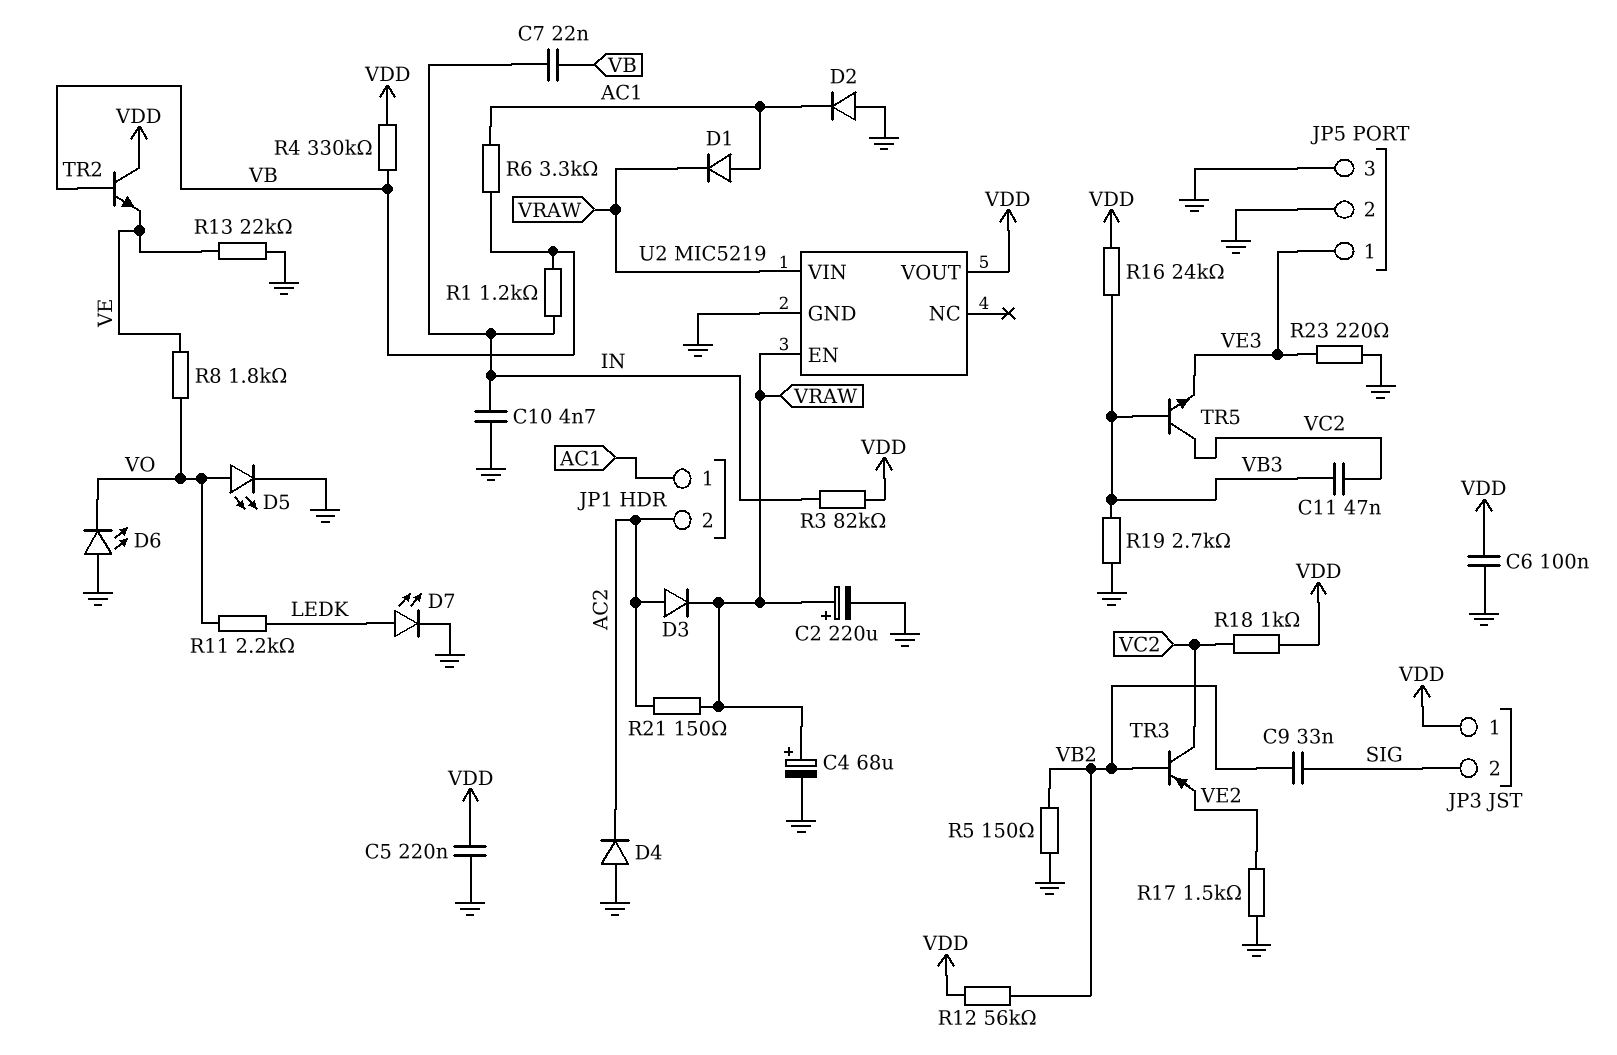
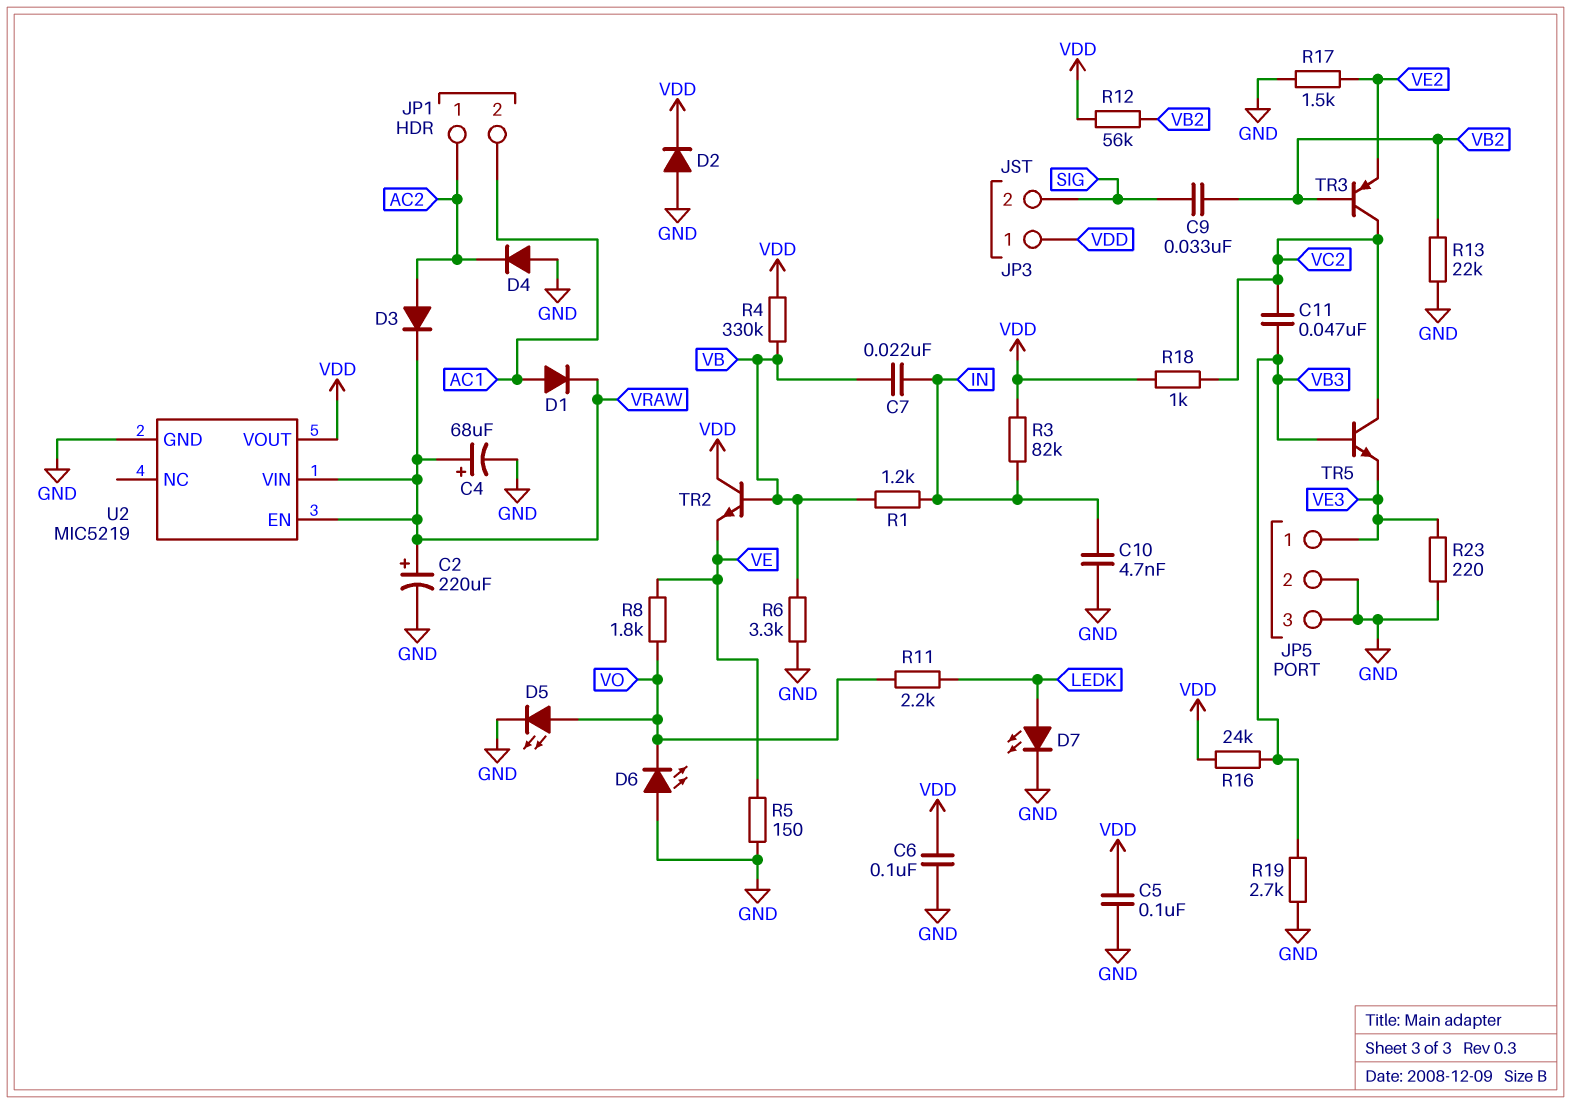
C5: 220nF (GND, VDD) -> 100nF (GND, VDD)
D2: diode (A GND, K AC1) -> diode (A GND, K VDD)
JP1 pin 1: AC1 -> AC2
JP1 pin 2: AC2 -> AC1
R5: 150 (GND, VB2) -> 150 (GND, VE)
R6: 3.3k (AC1, VB) -> 3.3k (GND, VB)
R13: 22k (GND, VE) -> 22k (GND, VB2)
R21: 150 (AC2, VRAW) -> none

